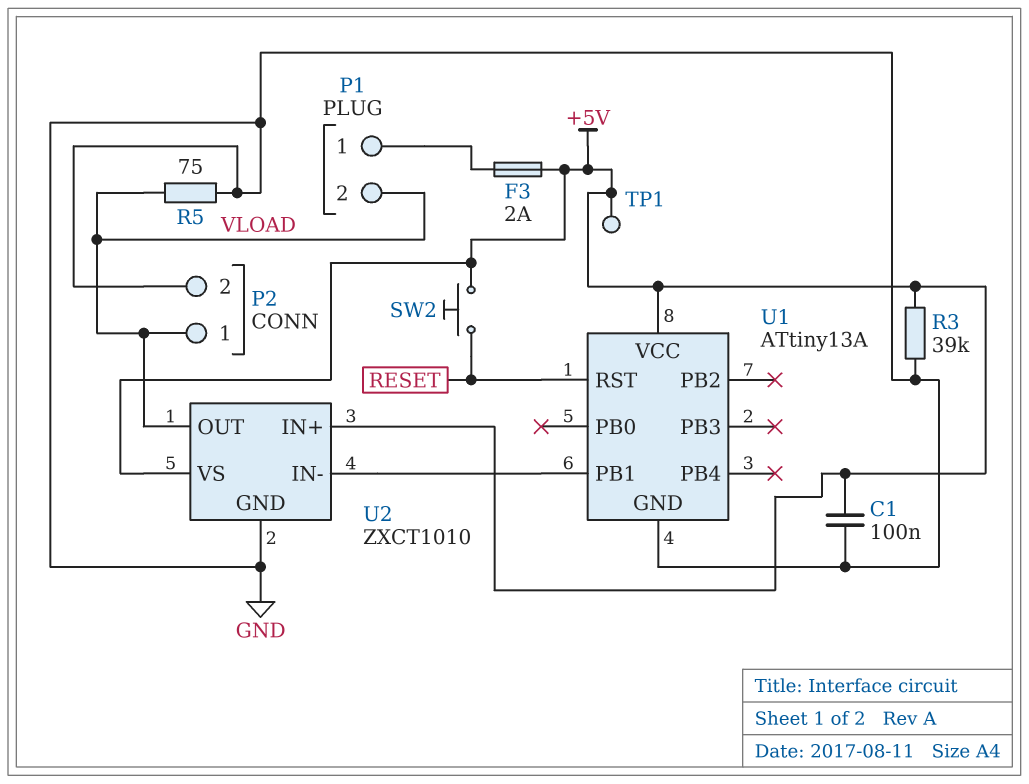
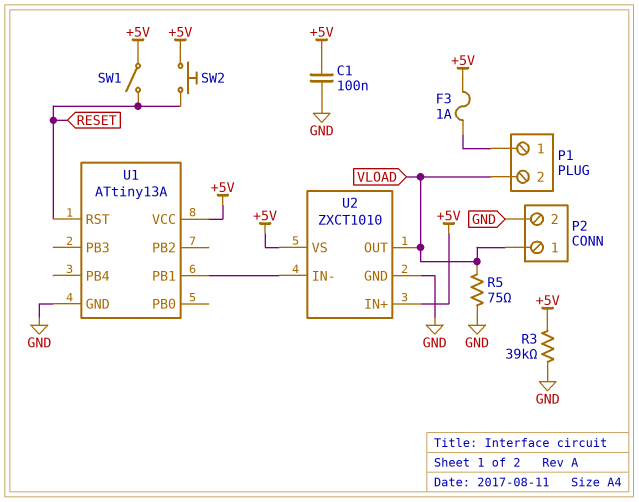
F3: 2A (+5V, P1/1) -> 1A (+5V, P1/1)
SW1: none -> switch (+5V, RESET)
TP1: test point (+5V) -> none

